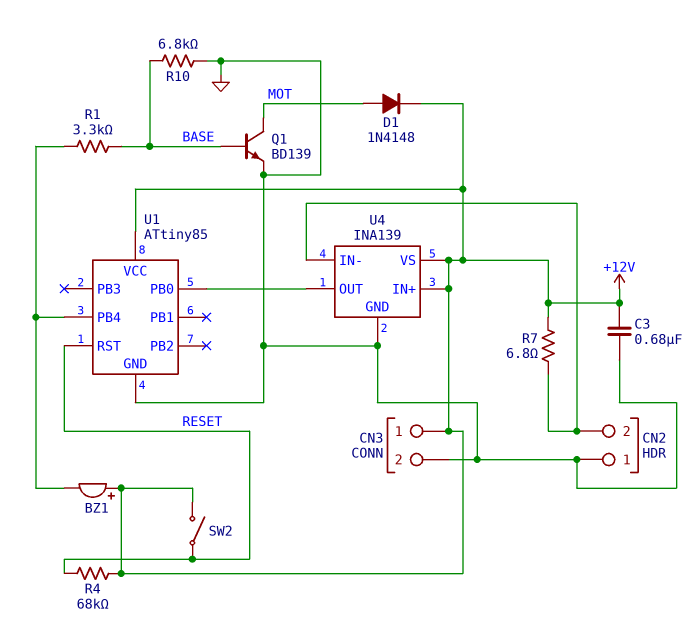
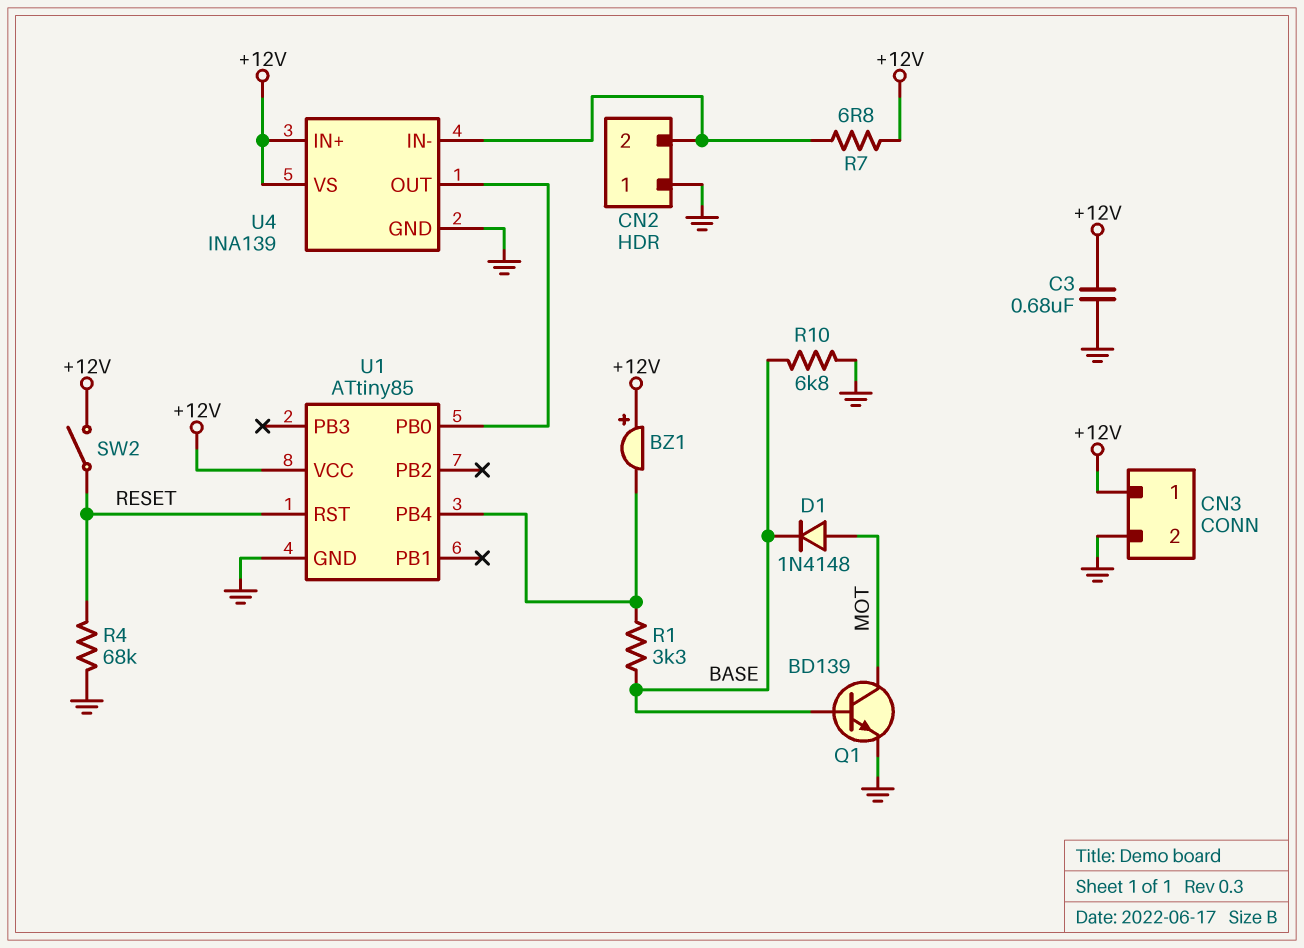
D1: diode 1N4148 (A MOT, K +12V) -> diode 1N4148 (A MOT, K BASE)
R4: 68k (+12V, RESET) -> 68k (GND, RESET)

